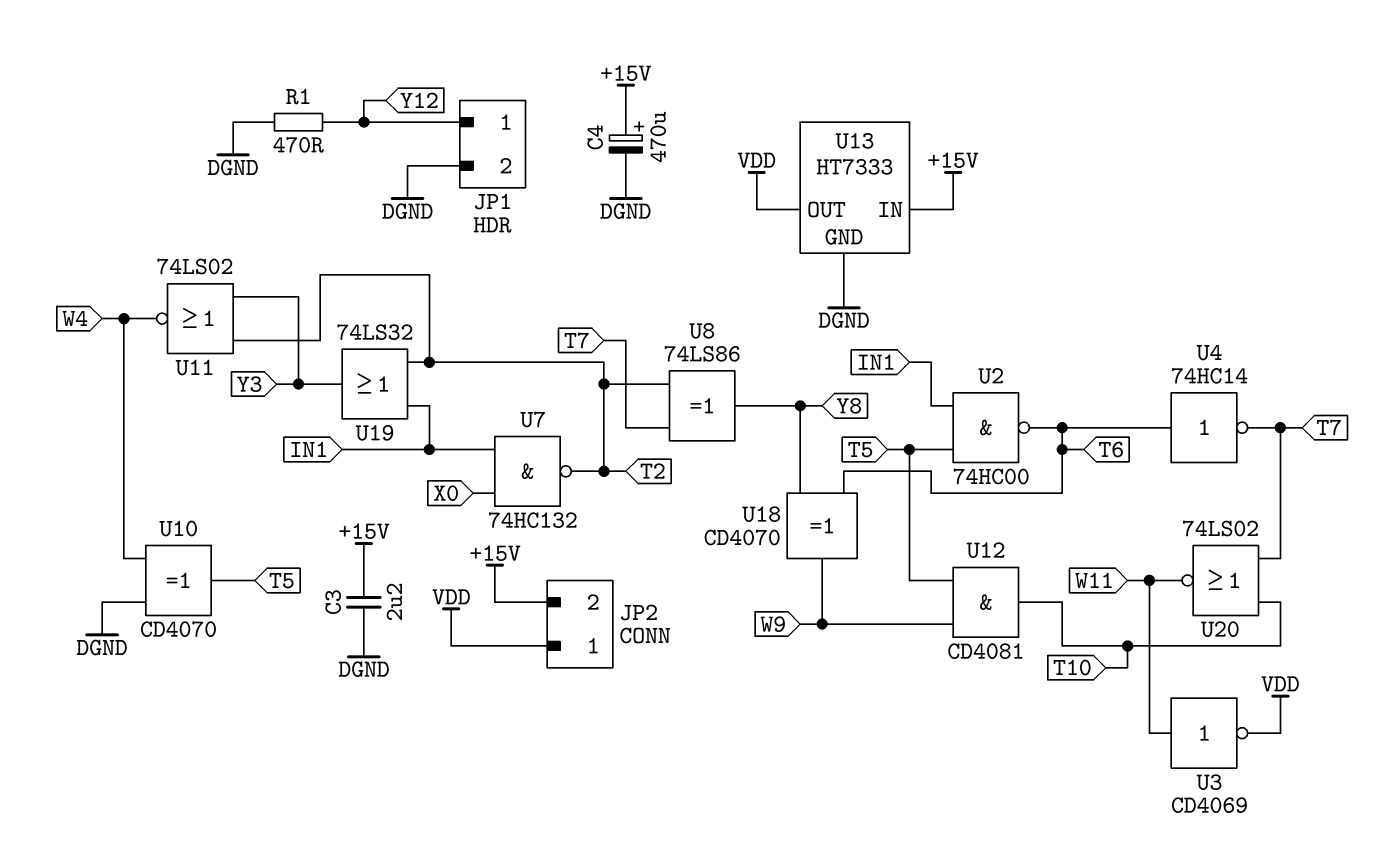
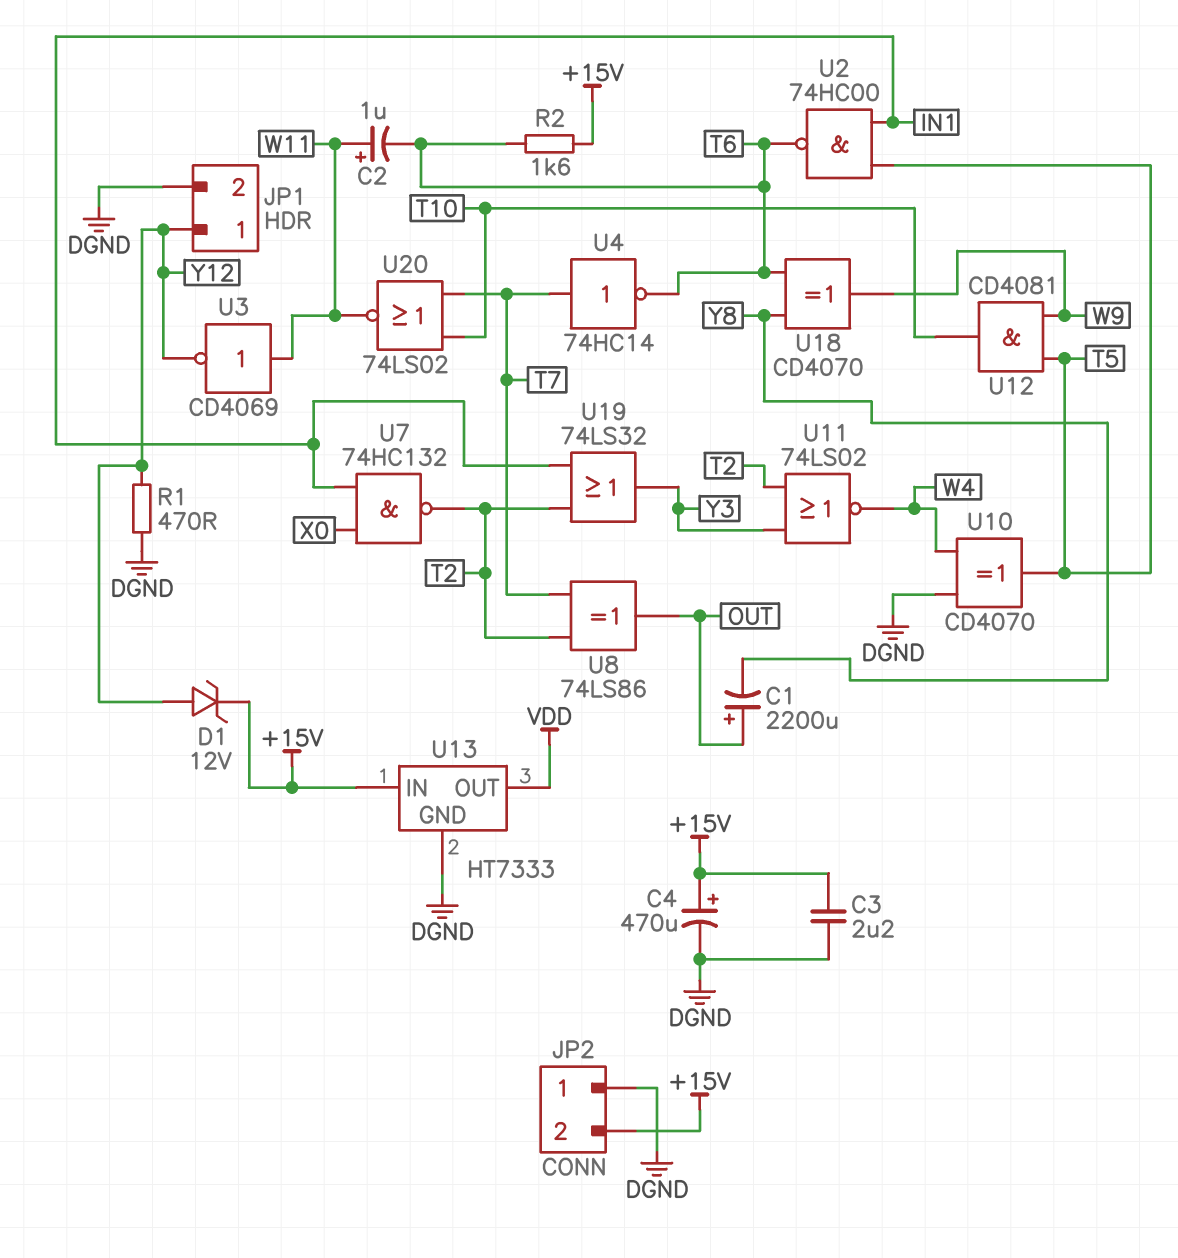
C1: none -> 2200uF (plus OUT, minus Y8)
C2: none -> 1uF (plus W11, minus T6)
D1: none -> zener 12V (A Y12, K +15V)
JP2 pin 1: VDD -> DGND
R2: none -> 1.6k (+15V, T6)
U3: NOT CD4069 (in W11, out VDD) -> NOT CD4069 (in W11, out Y12)
U4: NOT 74HC14 (in T6, out T7) -> NOT 74HC14 (in T7, out T6)
U8: XOR 74LS86 (in T2, in T7, out Y8) -> XOR 74LS86 (in T2, in T7, out OUT)

